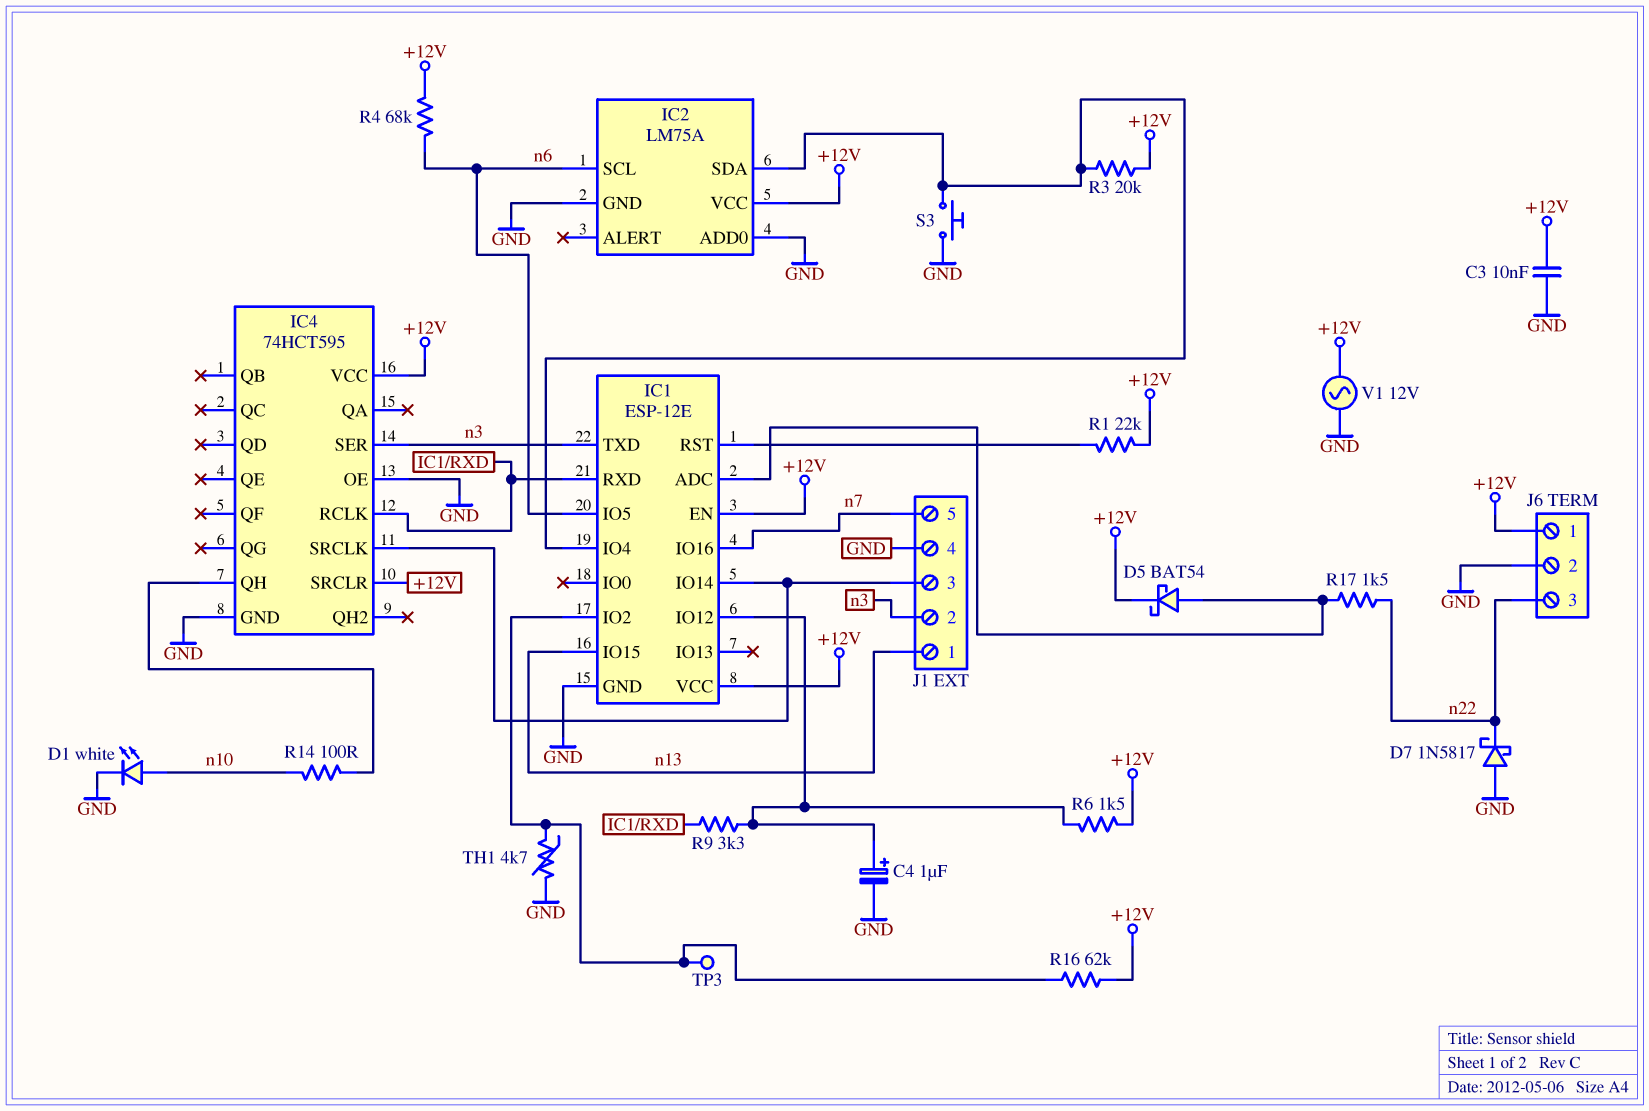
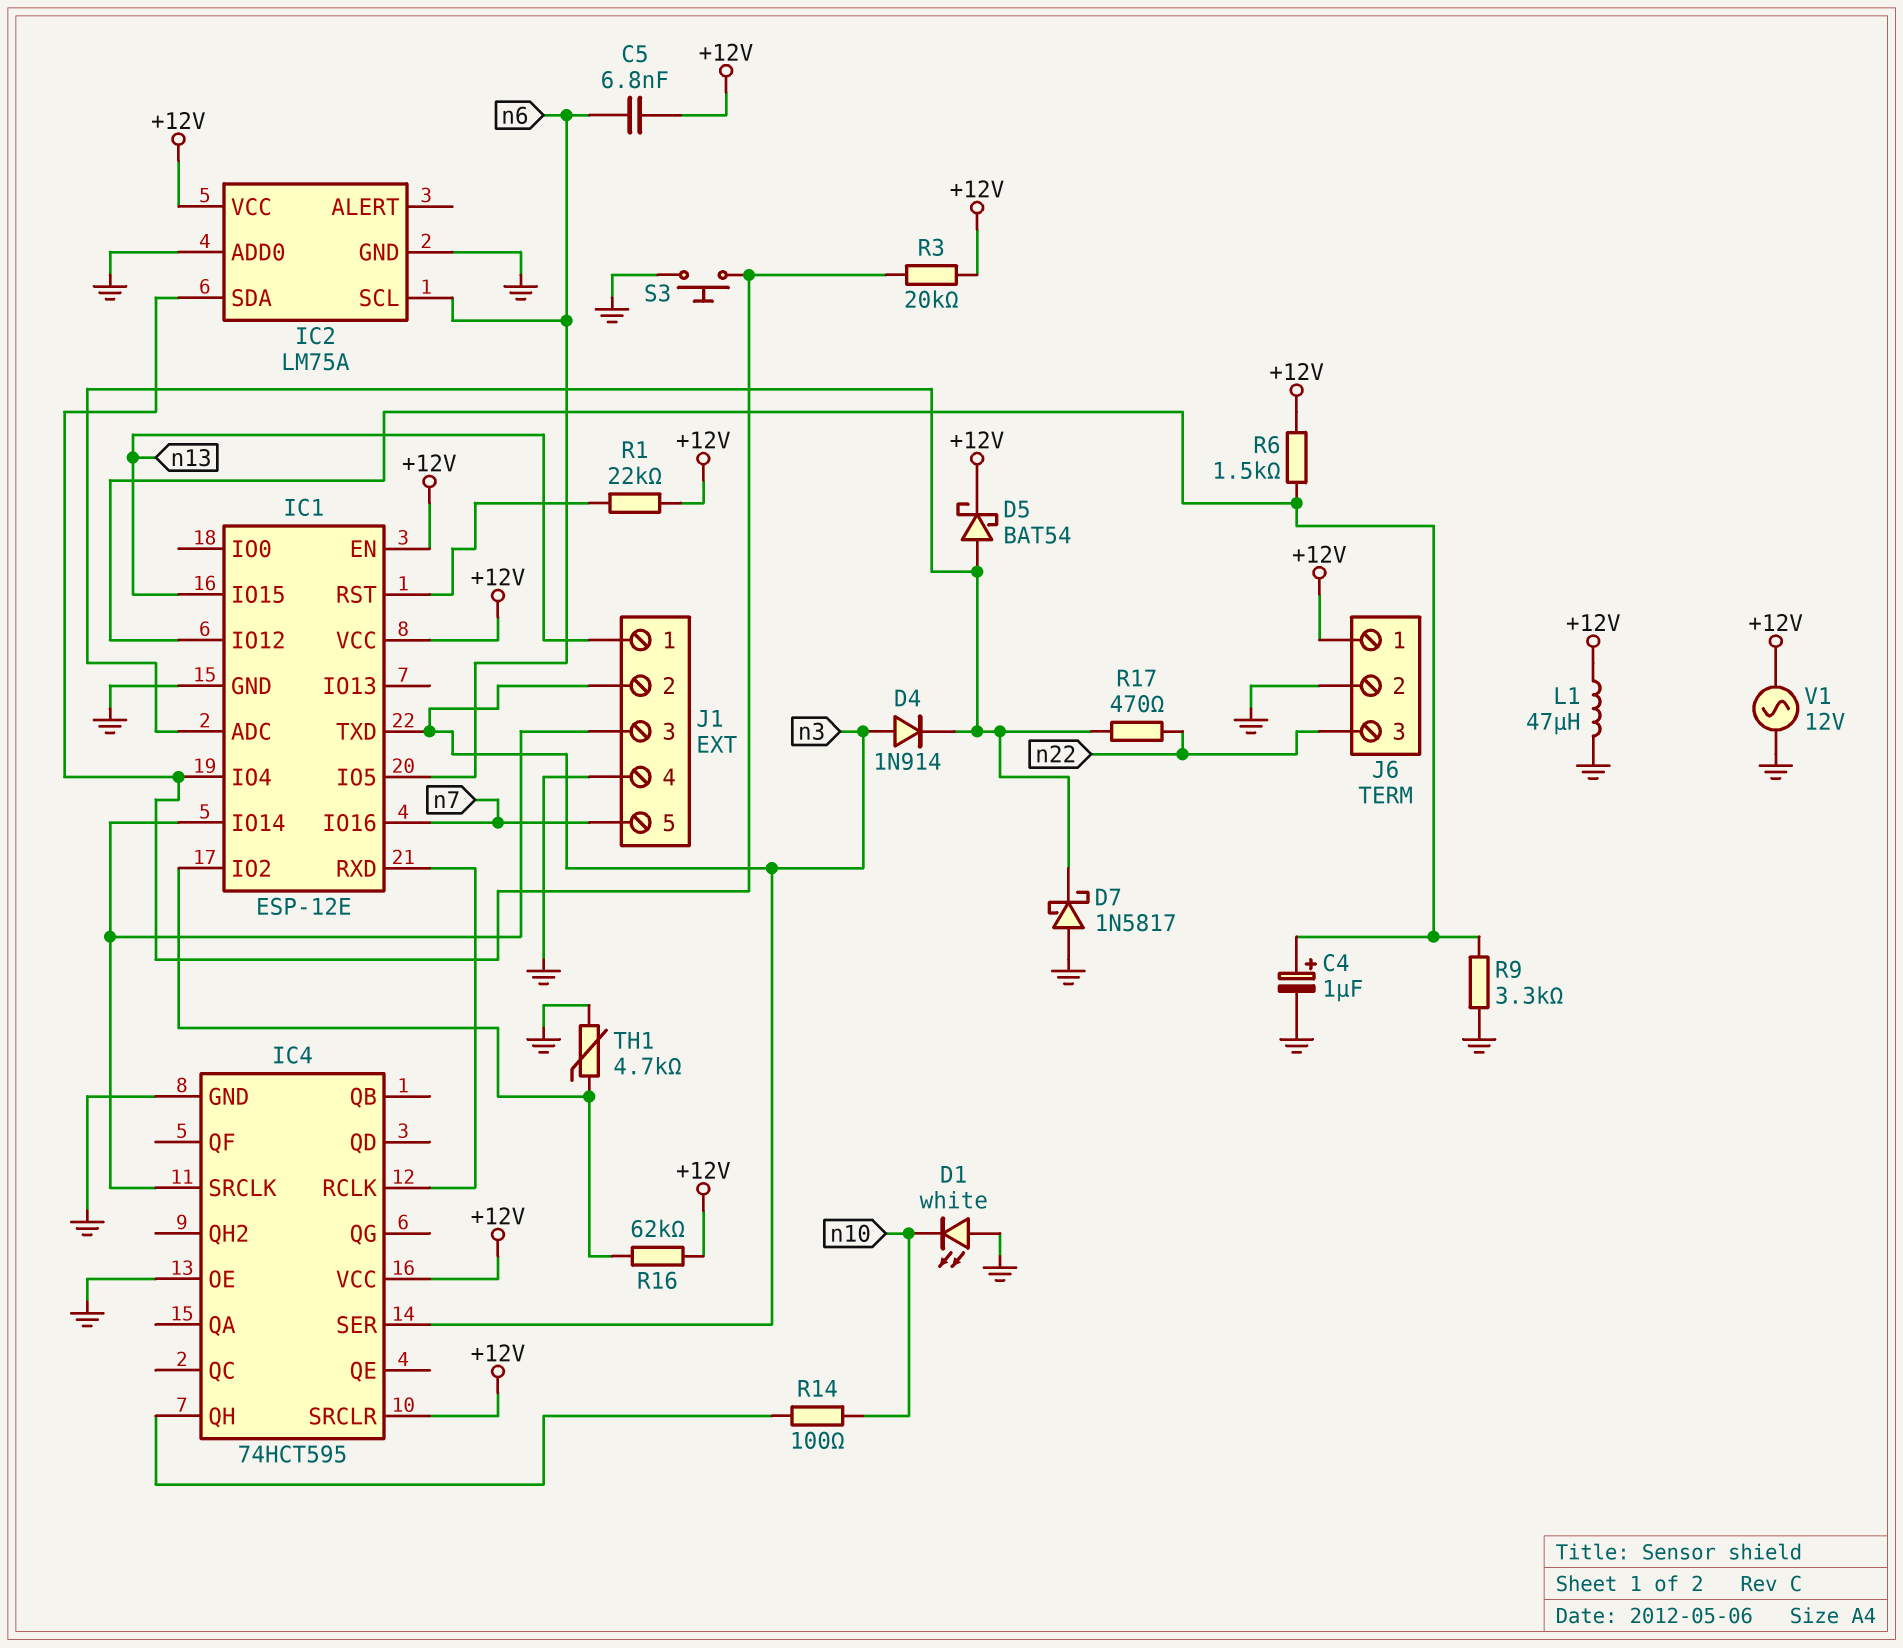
C3: 10nF (+12V, GND) -> none
C5: none -> 6.8nF (+12V, n6)
D1: LED white (A n10, K GND) -> LED white (A GND, K n10)
D4: none -> diode 1N914 (A n3, K IC1/ADC)
D7: schottky 1N5817 (A GND, K n22) -> schottky 1N5817 (A GND, K IC1/ADC)
L1: none -> 47uH (+12V, GND)
R4: 68k (+12V, n6) -> none
R9: 3.3k (IC1/IO12, IC1/RXD) -> 3.3k (GND, IC1/IO12)
R17: 1.5k (IC1/ADC, n22) -> 470 (IC1/ADC, n22)
TP3: test point (IC1/IO2) -> none

